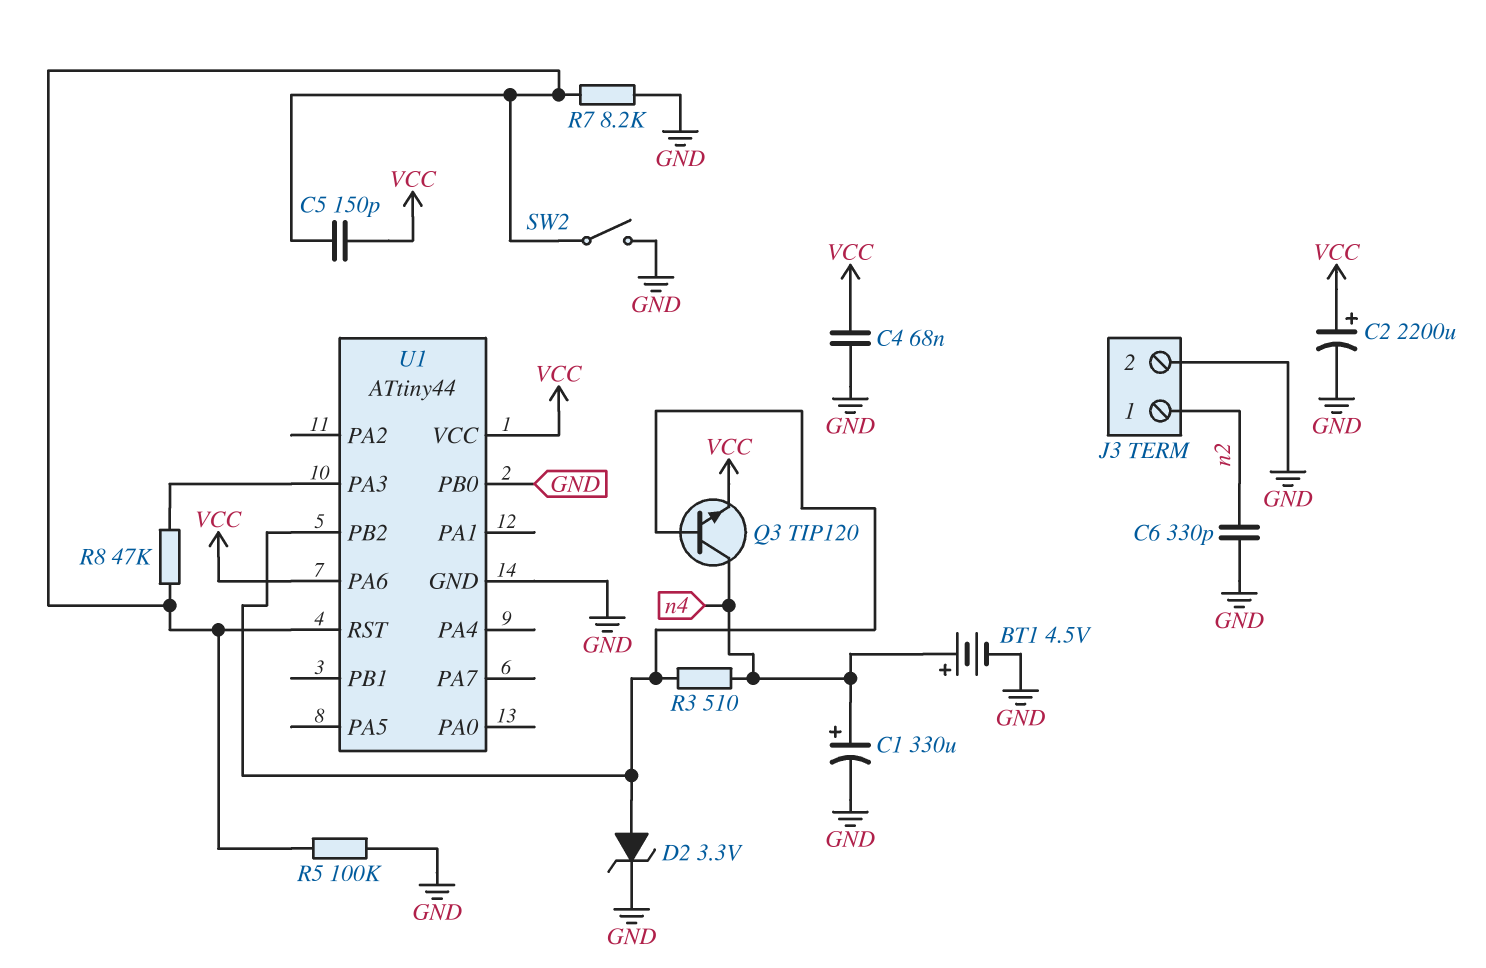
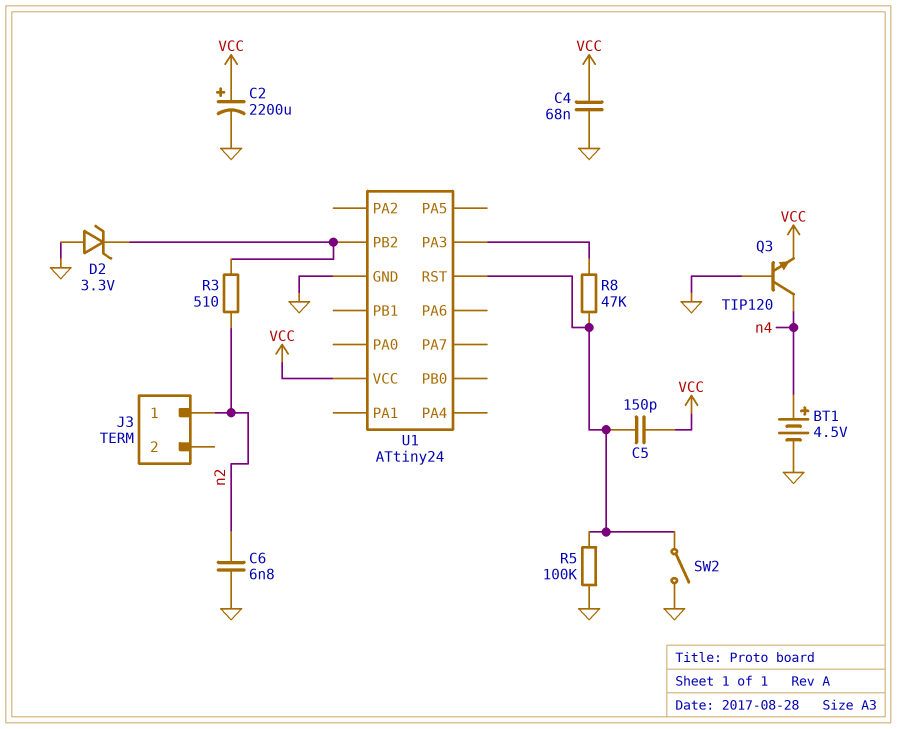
C1: 330uF (plus n4, minus GND) -> none
C6: 330pF (GND, n2) -> 6.8nF (GND, n2)
D2: zener 3.3V (A U1/PB2, K GND) -> zener 3.3V (A GND, K U1/PB2)
J3 pin 2: GND -> none
Q3: NPN TIP120 (B U1/PB2, C n4, E VCC) -> NPN TIP120 (B GND, C n4, E VCC)
R3: 510 (U1/PB2, n4) -> 510 (U1/PB2, n2)
R7: 8.2k (GND, U1/RST) -> none
U1: ATtiny44 -> ATtiny24
U1 pin PA6: VCC -> none
U1 pin PB0: GND -> none

